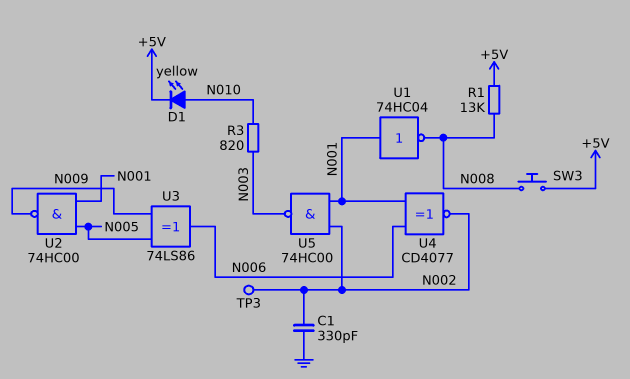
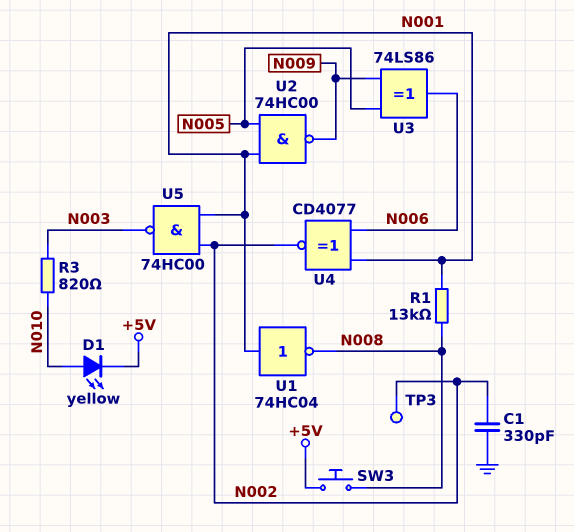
R1: 13k (+5V, N008) -> 13k (N001, N008)

